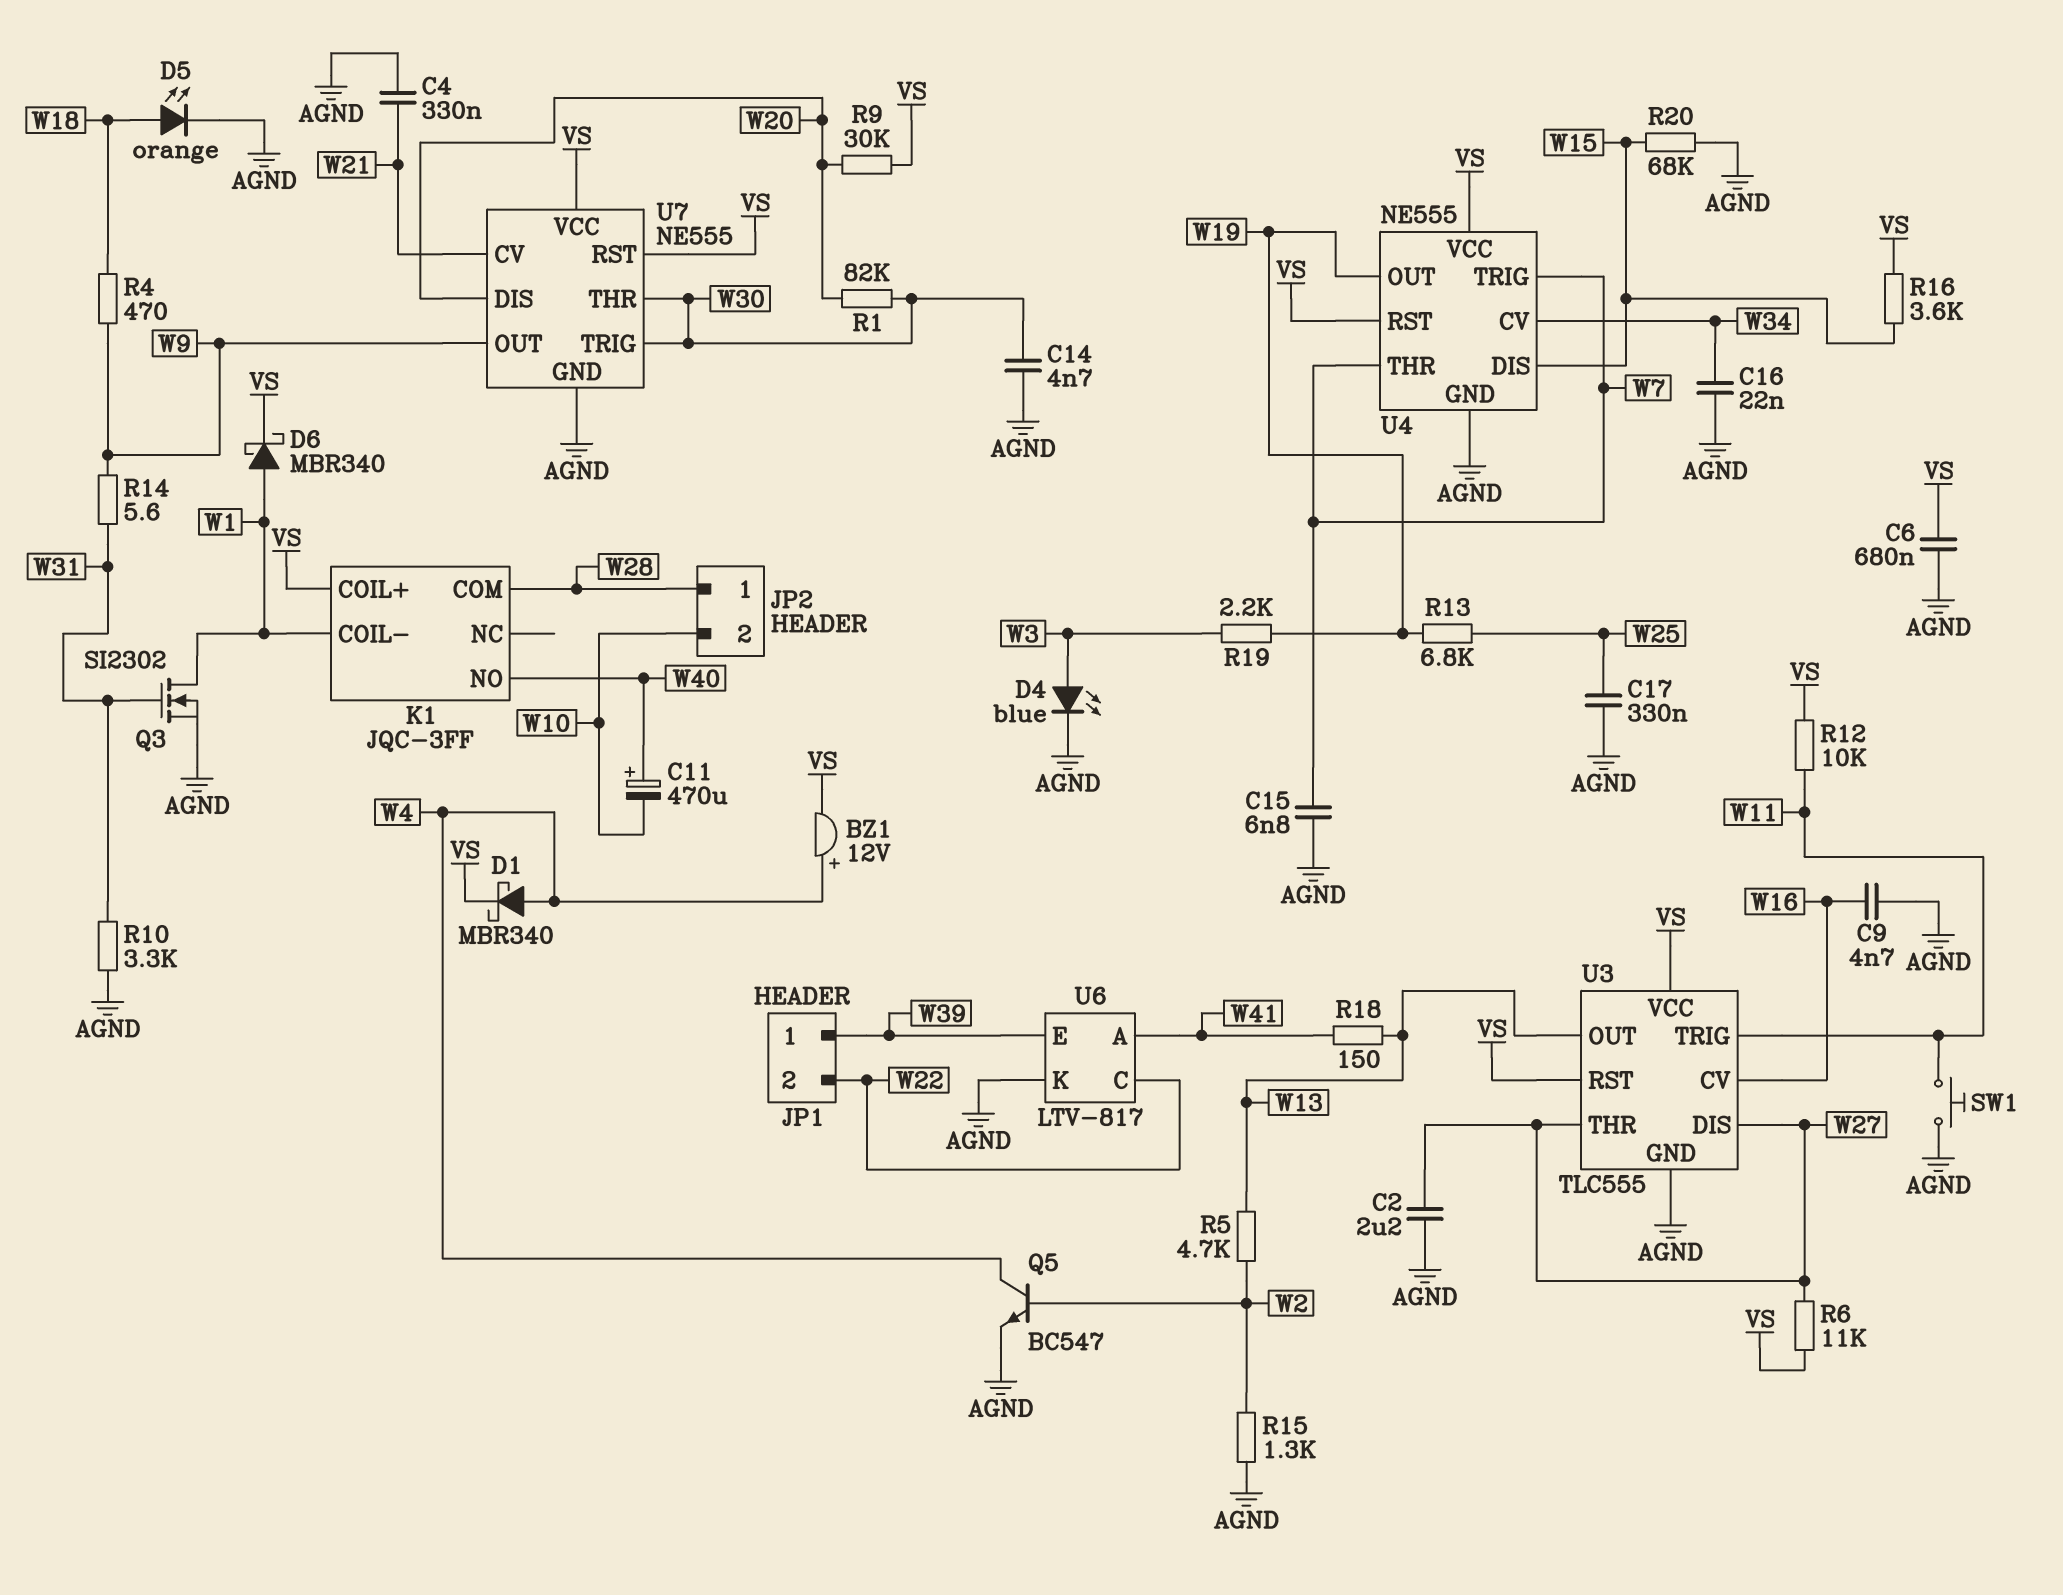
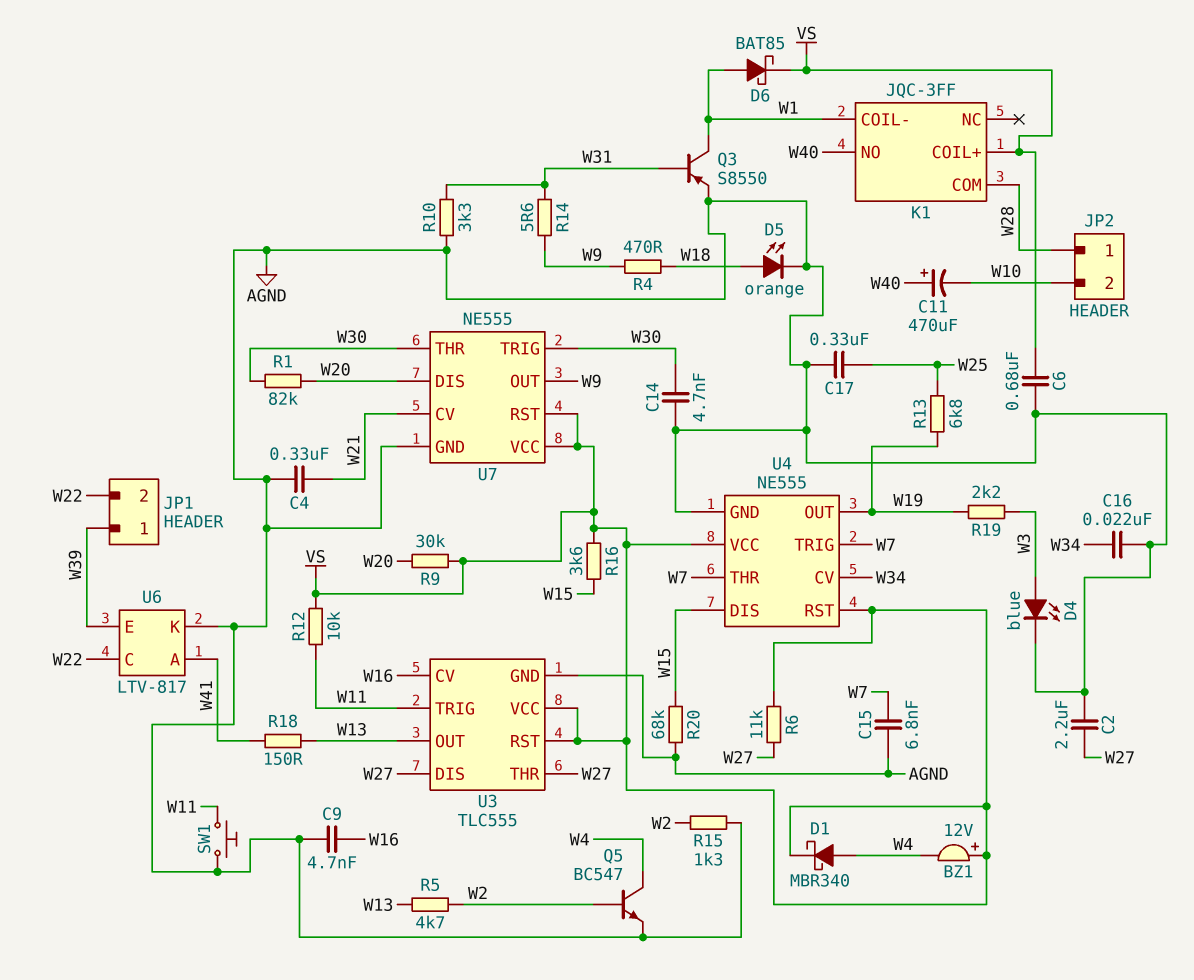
BZ1: buzzer 12V (plus W4, minus VS) -> buzzer 12V (plus VS, minus W4)
D6: schottky MBR340 (A W1, K VS) -> schottky BAT85 (A W1, K VS)
Q3: NMOS SI2302 (G W31, D W1, S AGND) -> PNP S8550 (B W31, C W1, E AGND)

